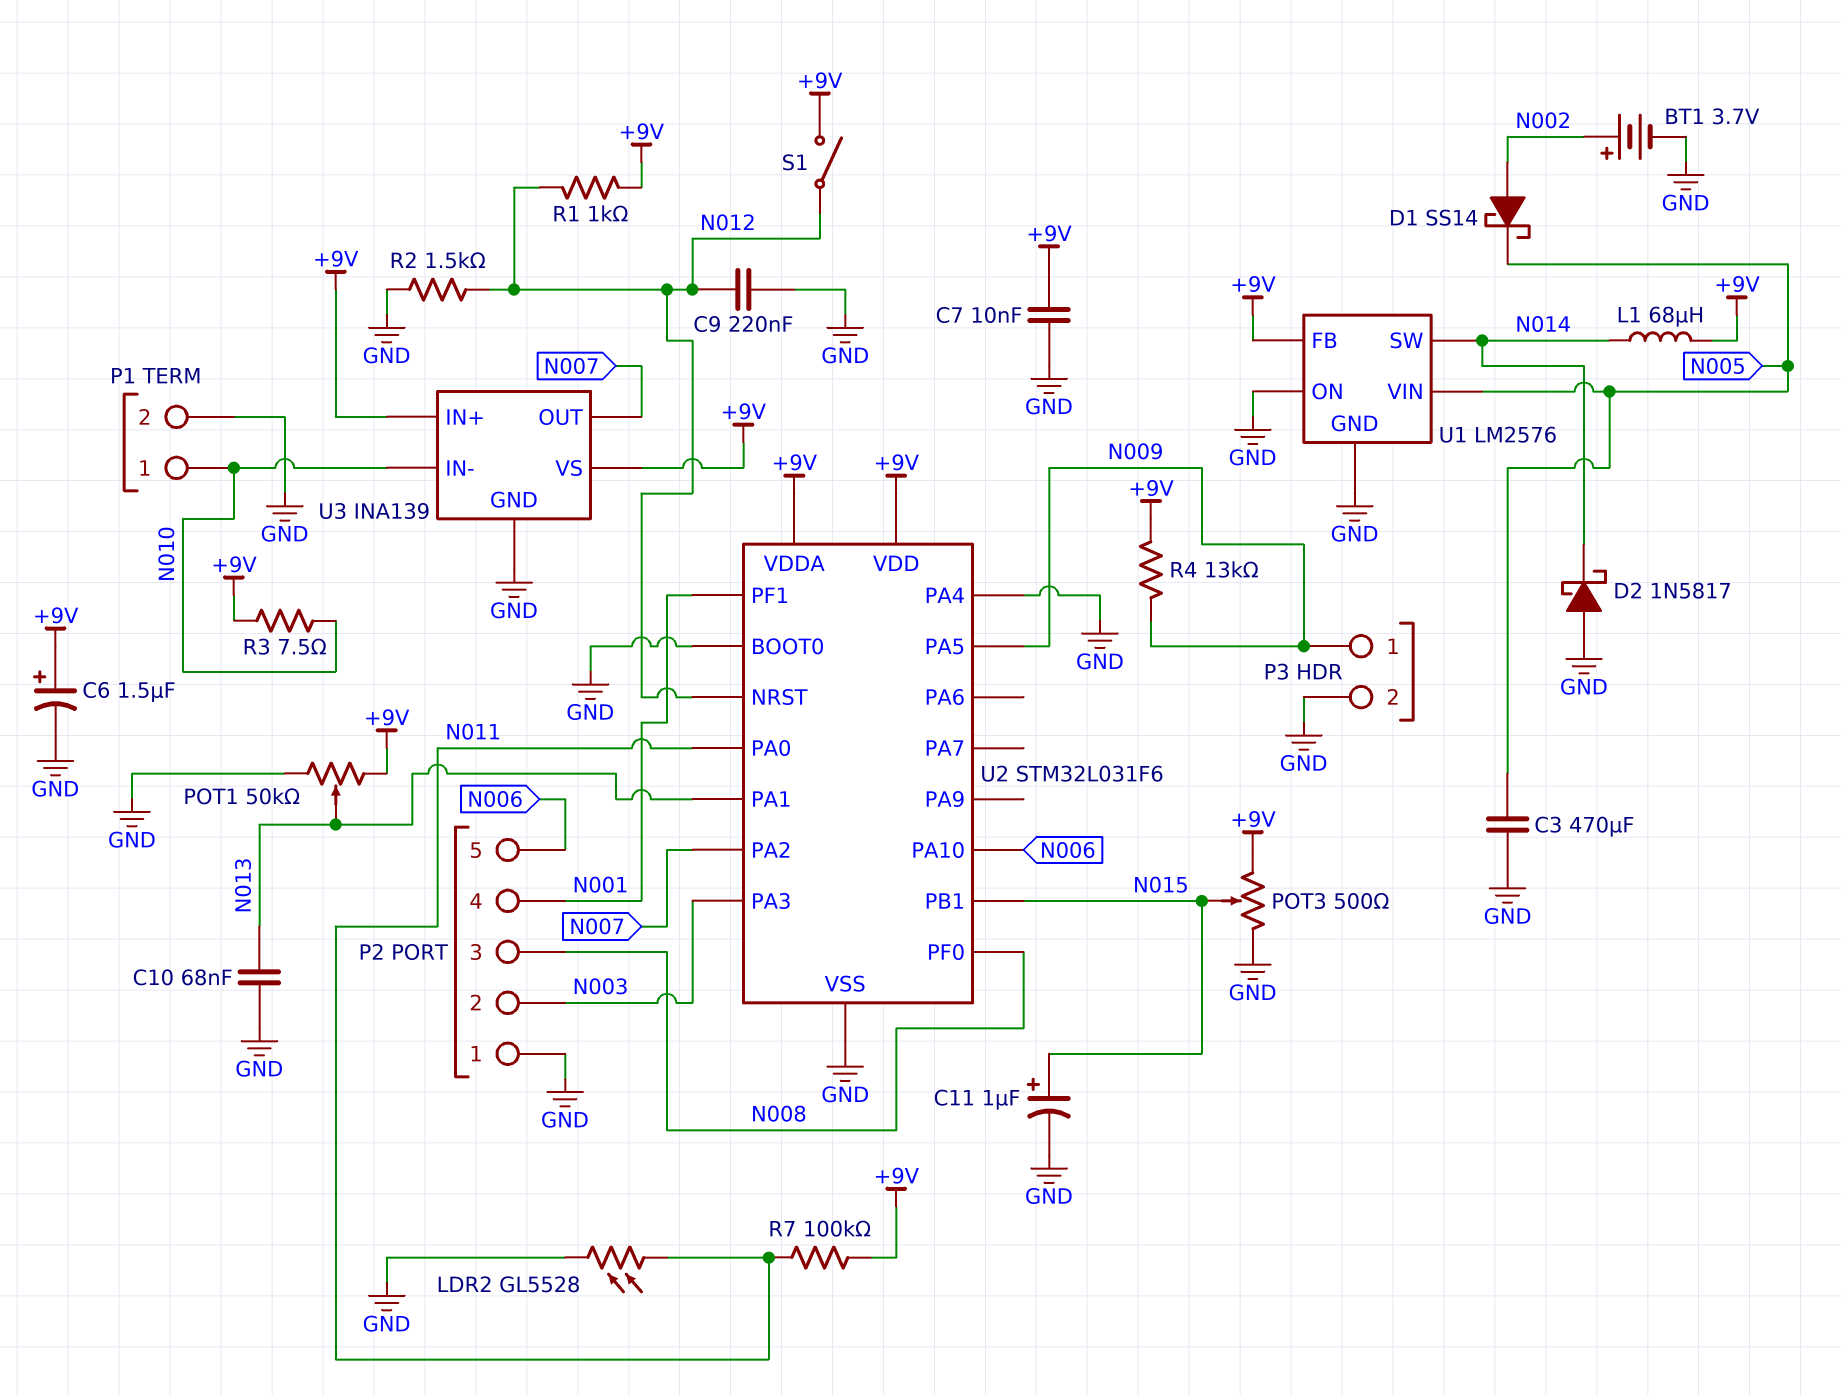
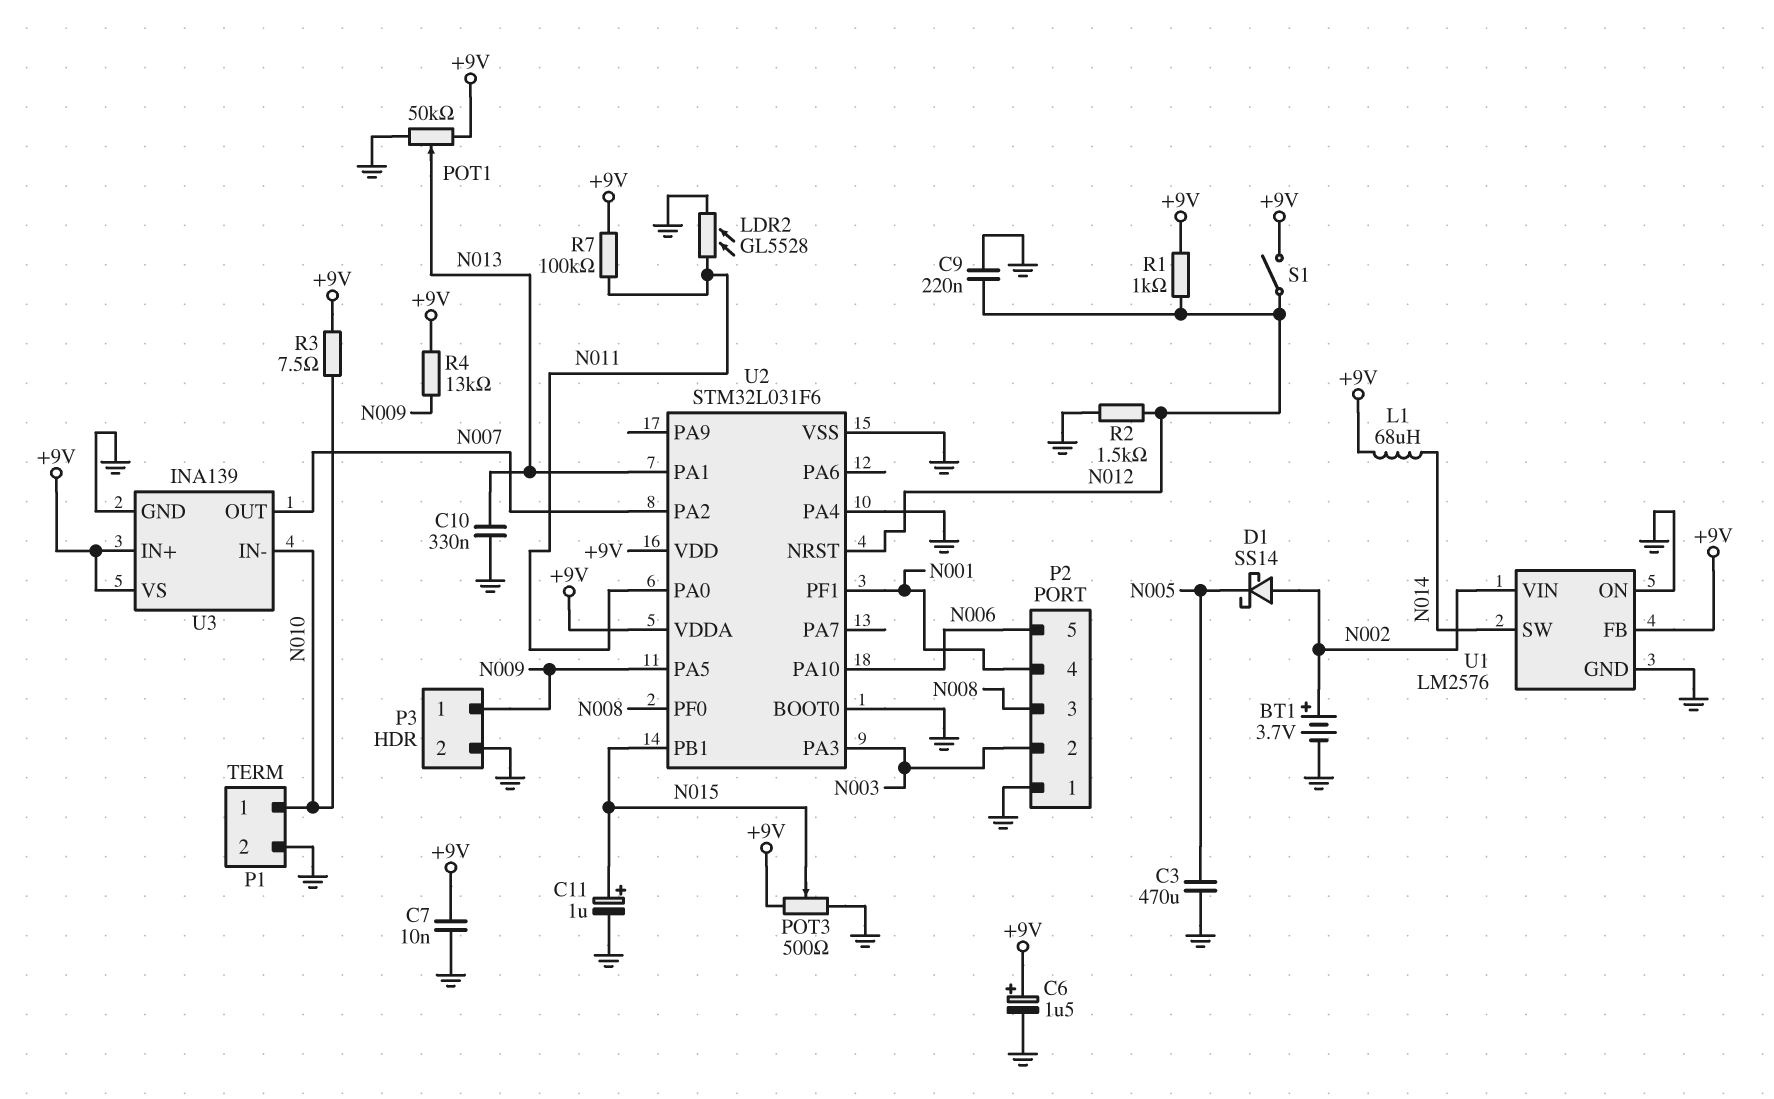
C10: 68nF (GND, N013) -> 330nF (GND, N013)
D2: schottky 1N5817 (A GND, K N014) -> none
U1 pin VIN: N005 -> N002

